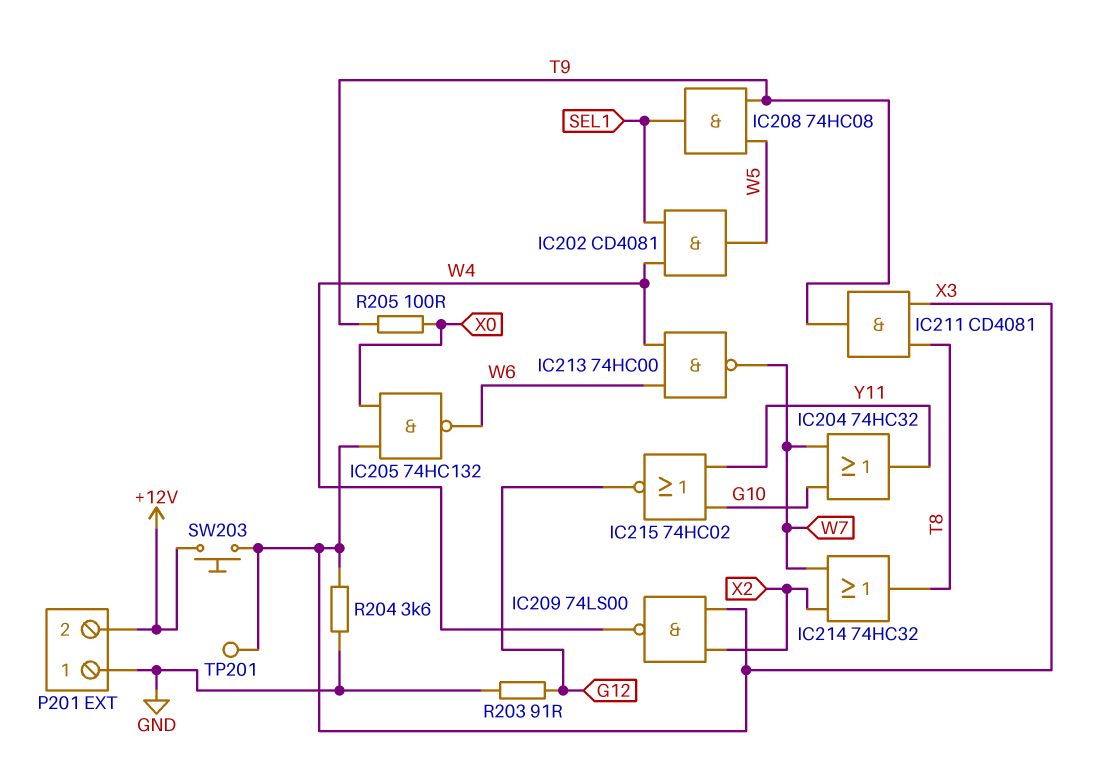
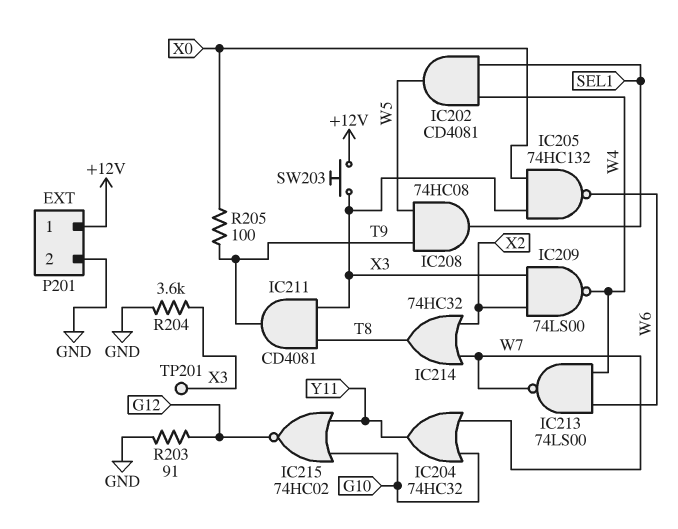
IC213: NAND 74HC00 (in W4, in W6, out W7) -> NAND 74LS00 (in W4, in W6, out W7)
P201 pin 1: GND -> +12V
P201 pin 2: +12V -> GND

